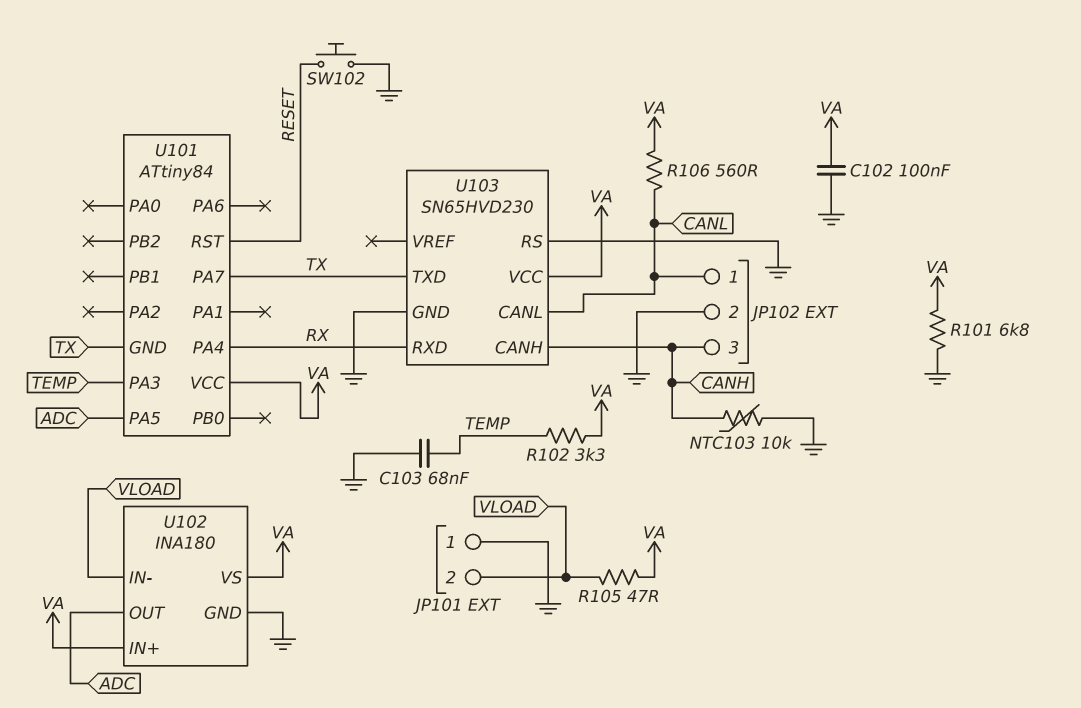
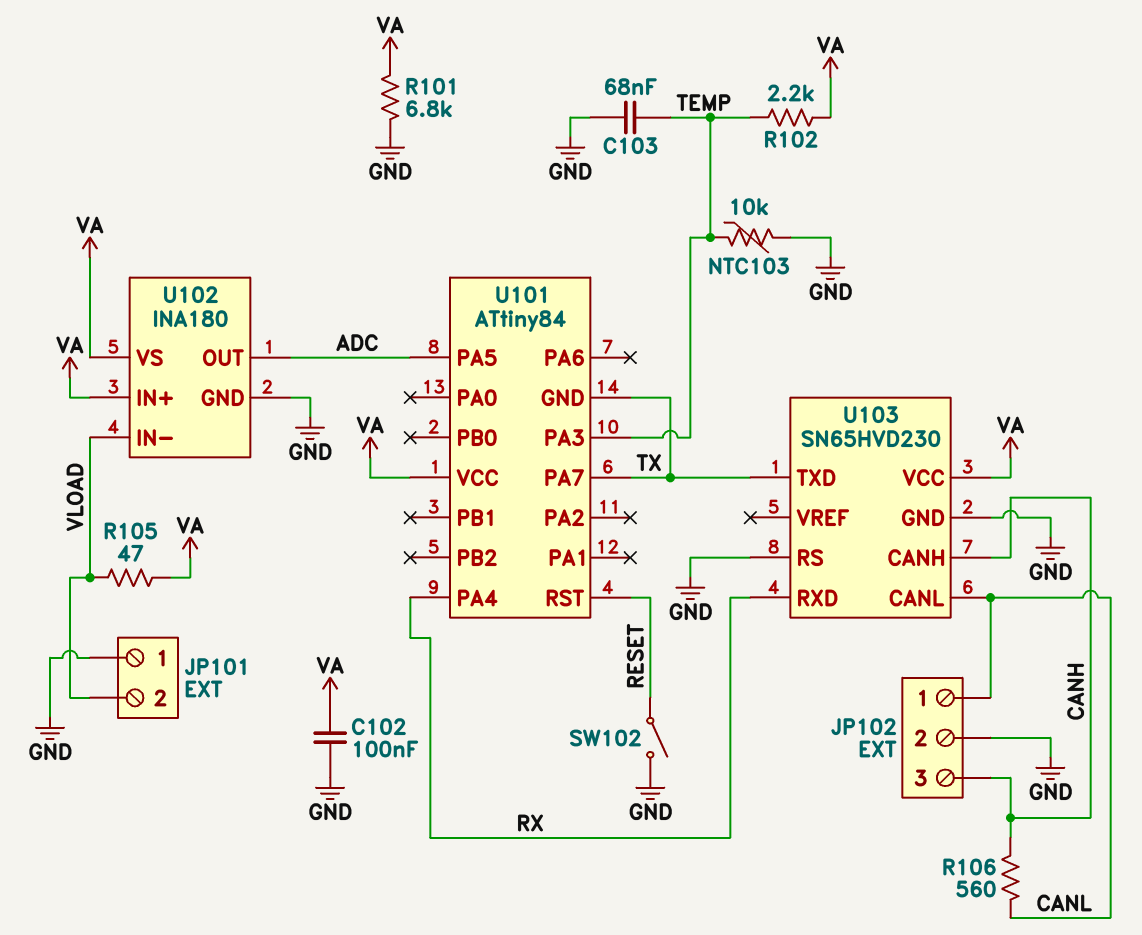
NTC103: 10k (CANH, GND) -> 10k (GND, TEMP)
R102: 3.3k (TEMP, VA) -> 2.2k (TEMP, VA)
R106: 560 (CANL, VA) -> 560 (CANH, CANL)
SW102: button (GND, RESET) -> switch (GND, RESET)

